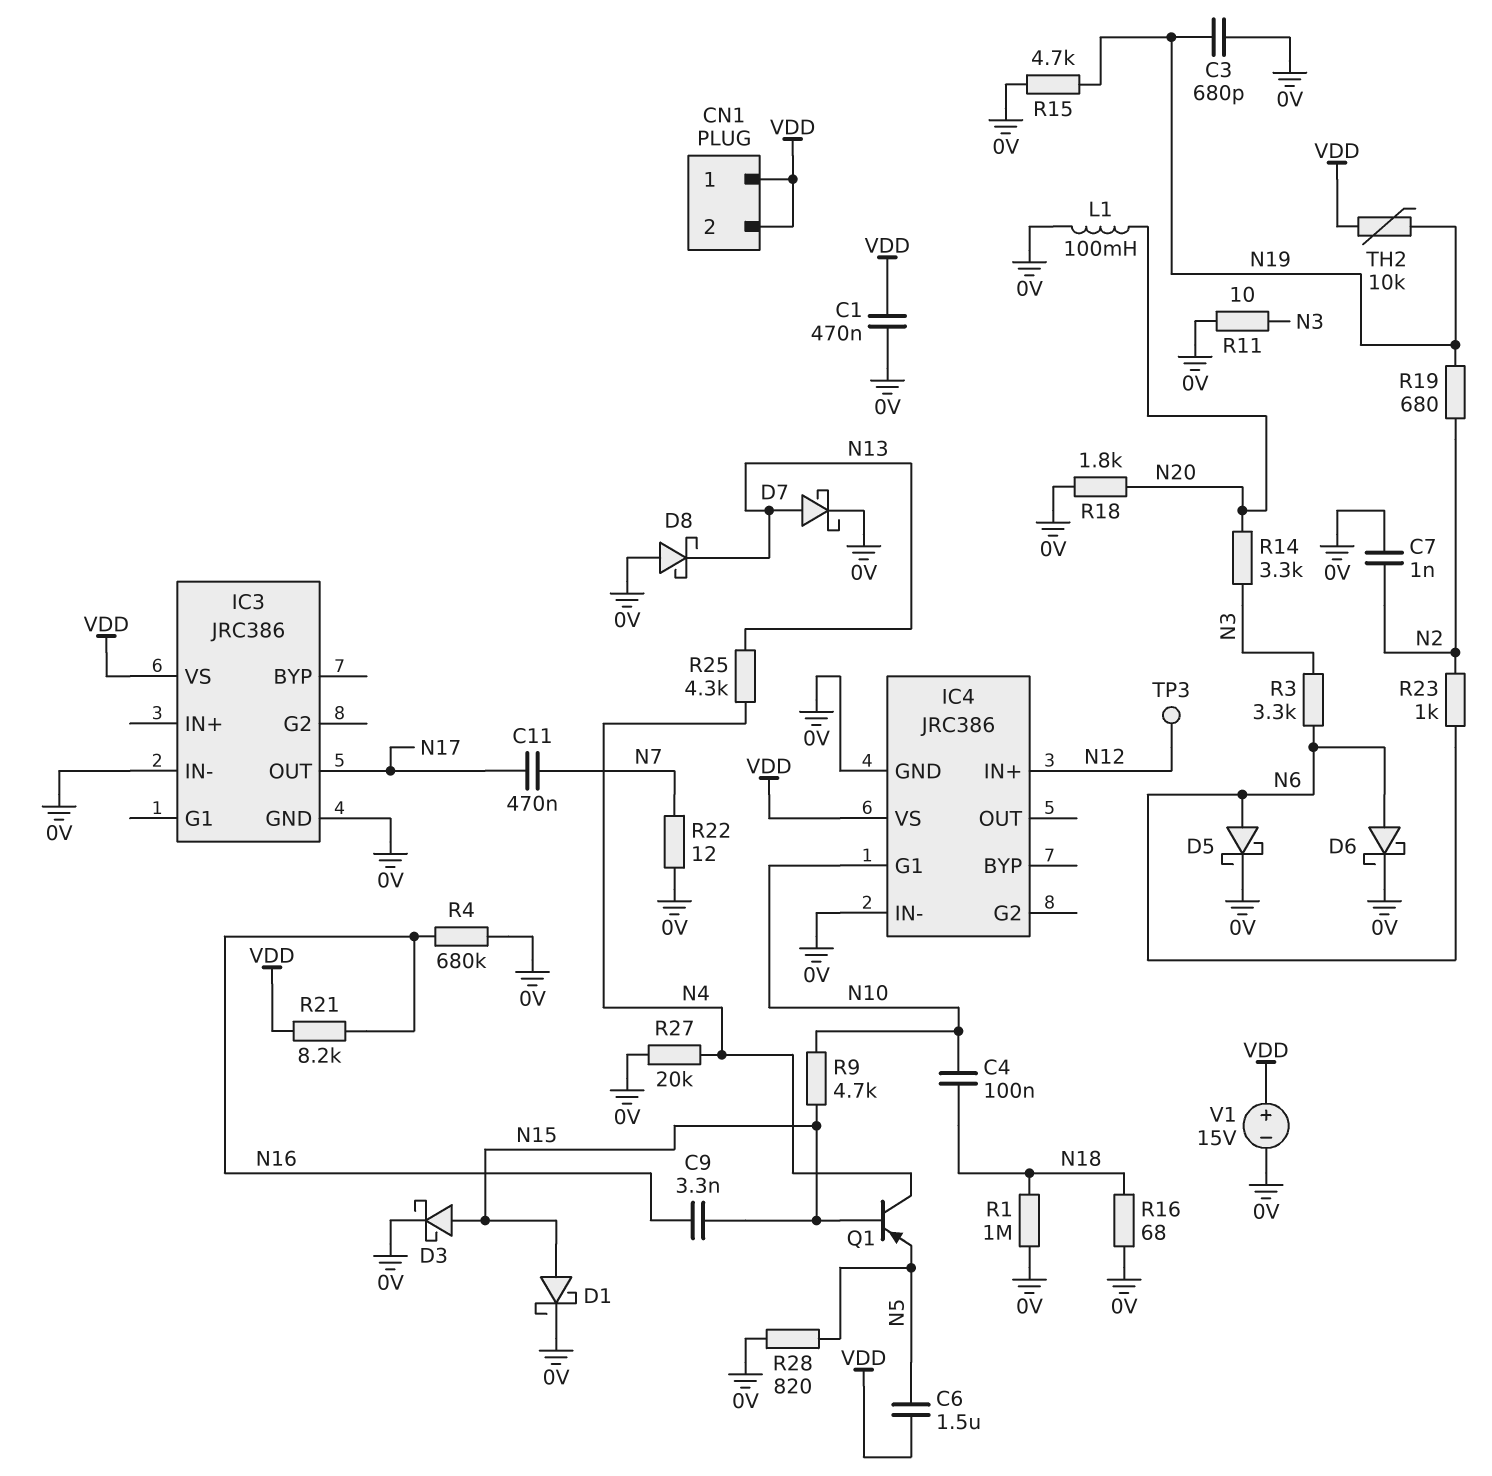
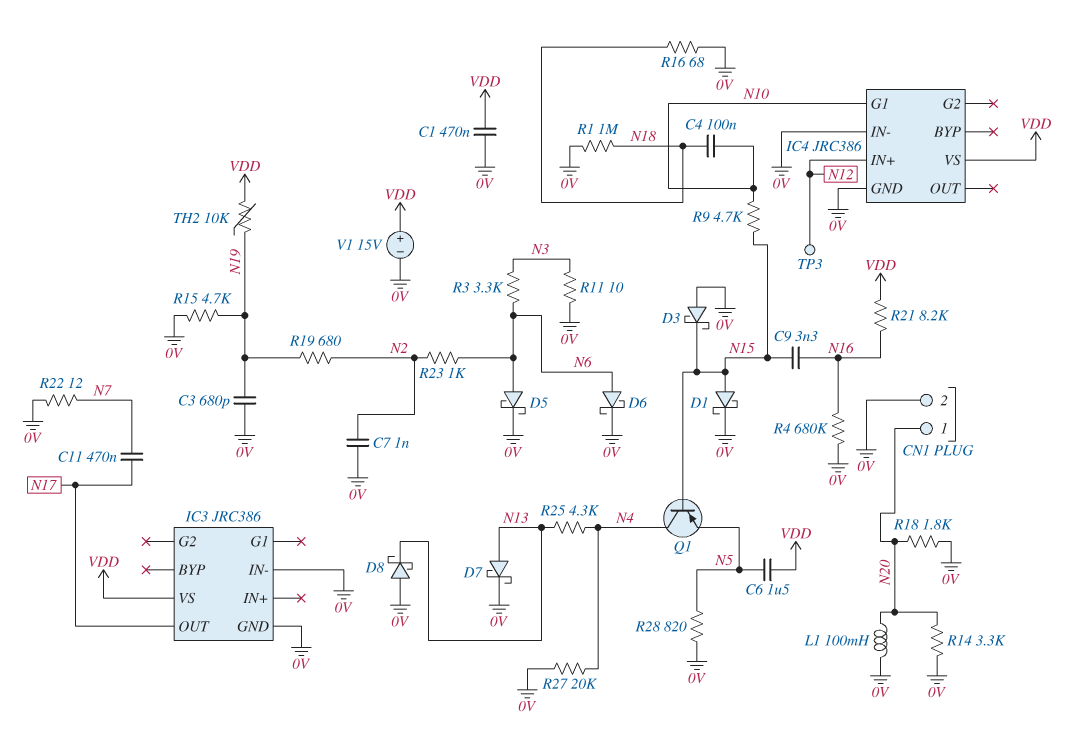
CN1 pin 1: VDD -> N20
CN1 pin 2: VDD -> 0V
D3: schottky (A N15, K 0V) -> schottky (A 0V, K N15)
R14: 3.3k (N3, N20) -> 3.3k (0V, N20)

